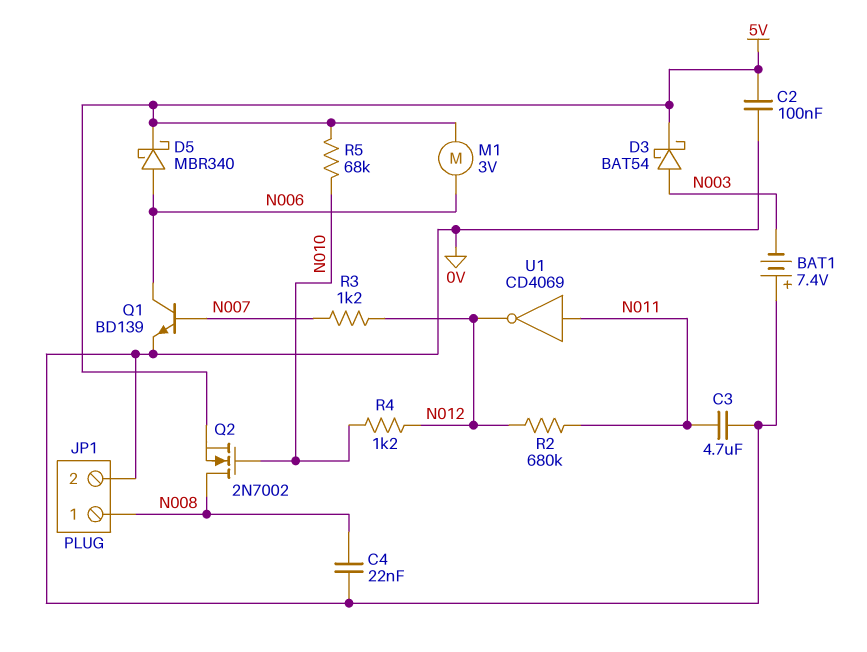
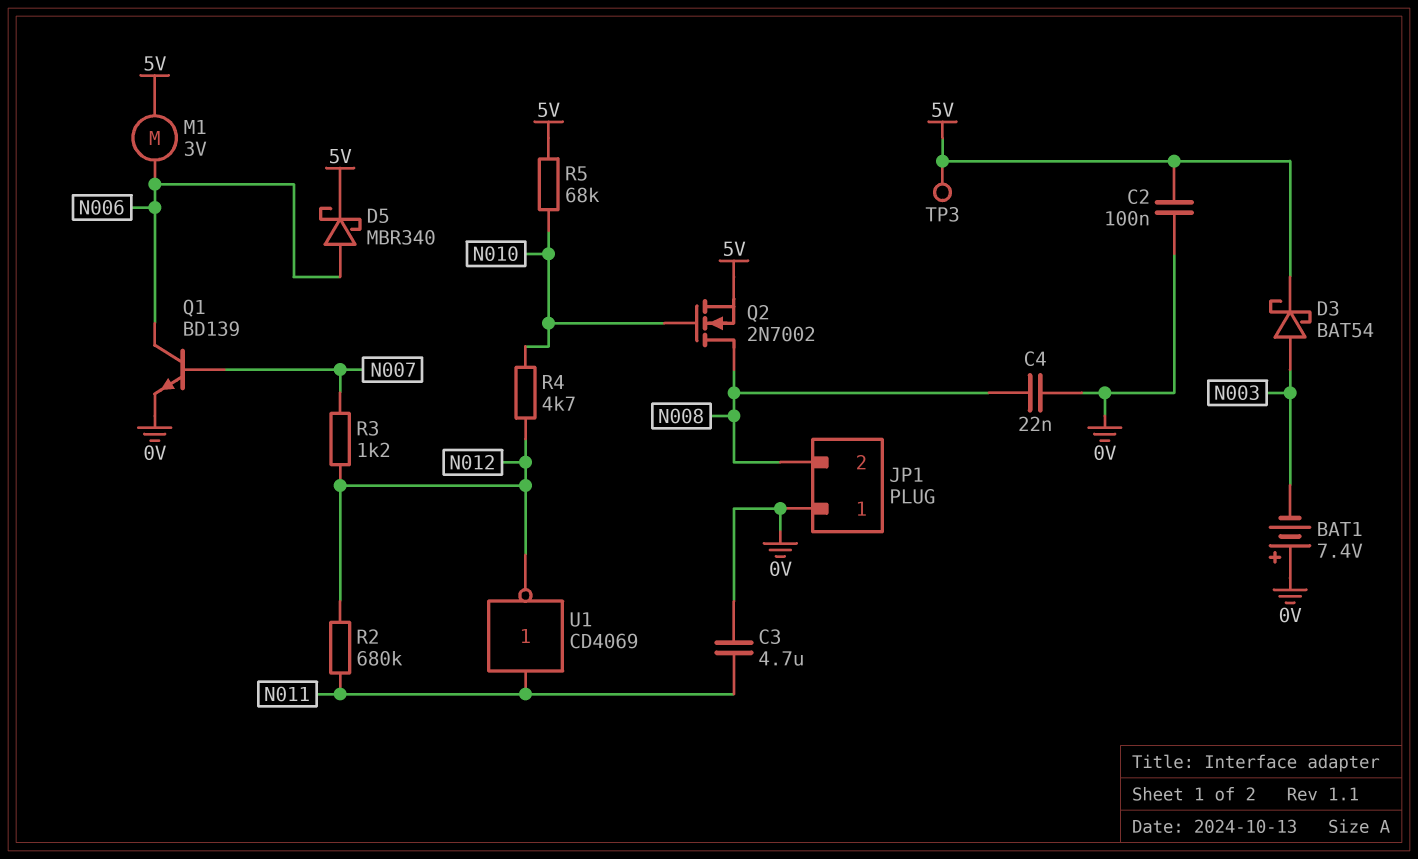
JP1 pin 1: N008 -> 0V
JP1 pin 2: 0V -> N008
R4: 1.2k (N010, N012) -> 4.7k (N010, N012)
TP3: none -> test point (5V)

